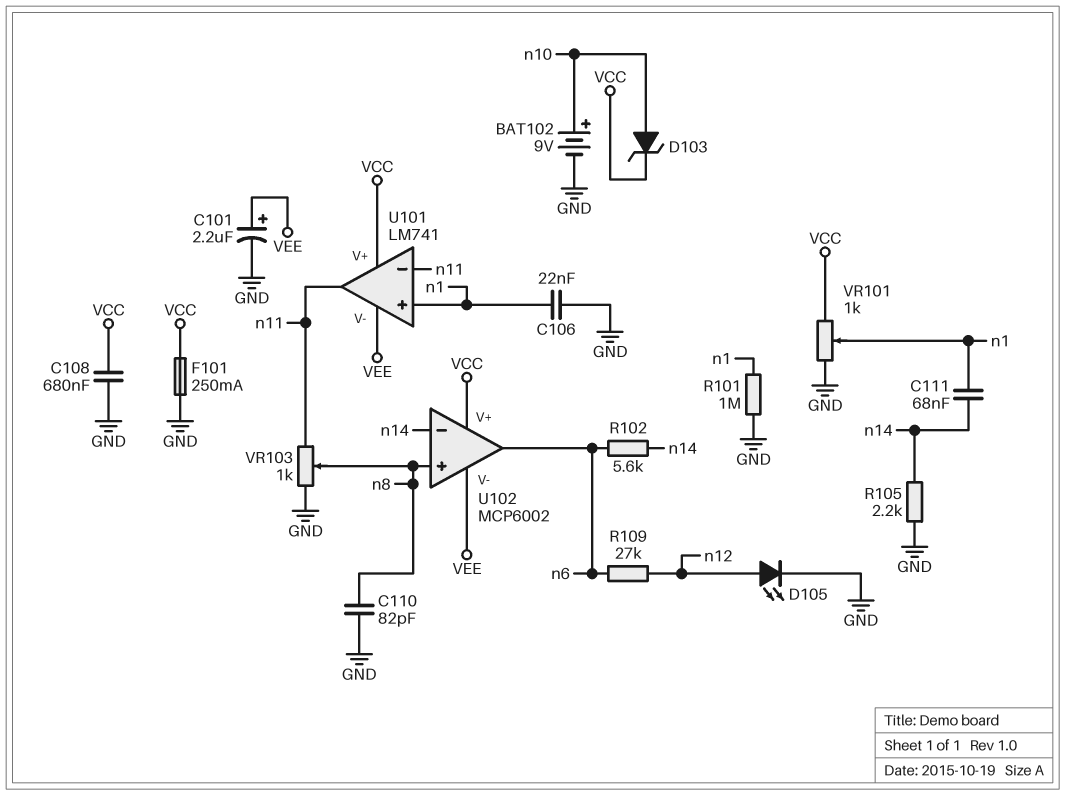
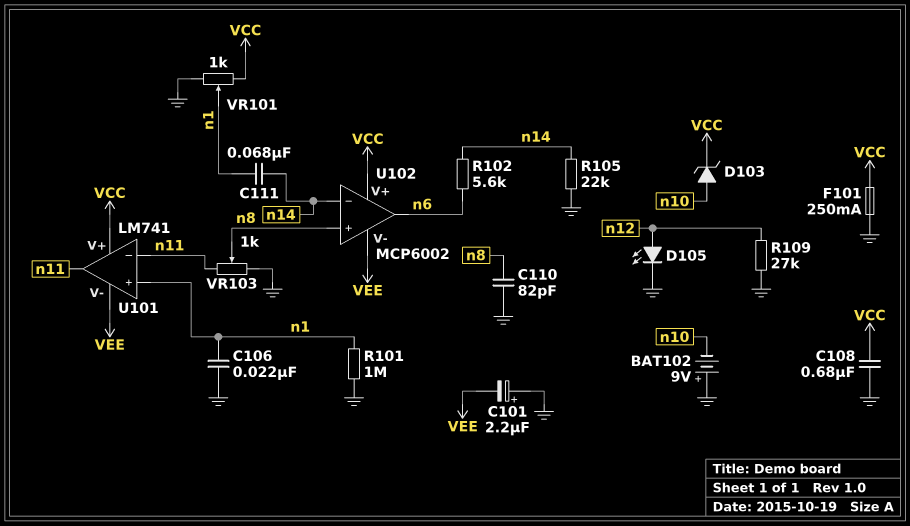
BAT102: 9V (plus n10, minus GND) -> 9V (plus GND, minus n10)
C101: 2.2uF (plus VEE, minus GND) -> 2.2uF (plus GND, minus VEE)
R105: 2.2k (GND, n14) -> 22k (GND, n14)
R109: 27k (n6, n12) -> 27k (GND, n12)

